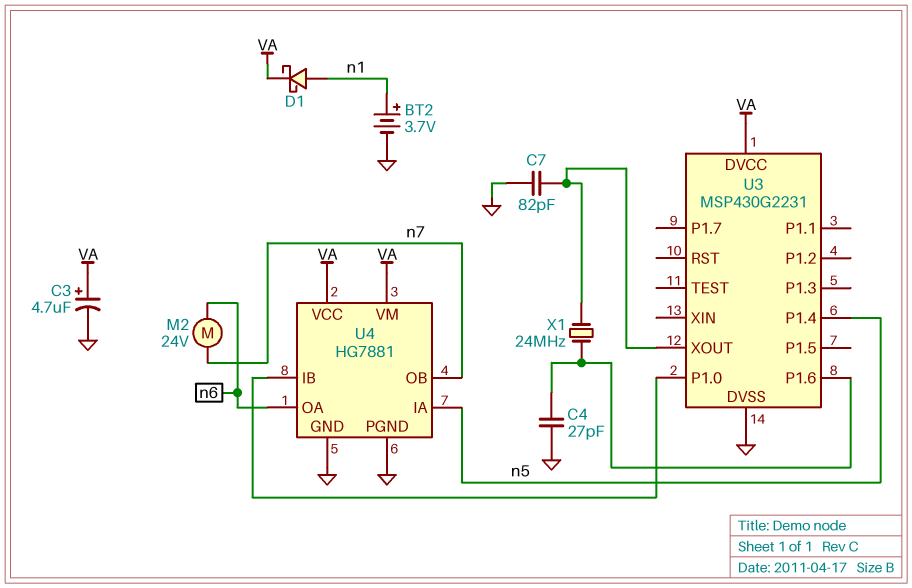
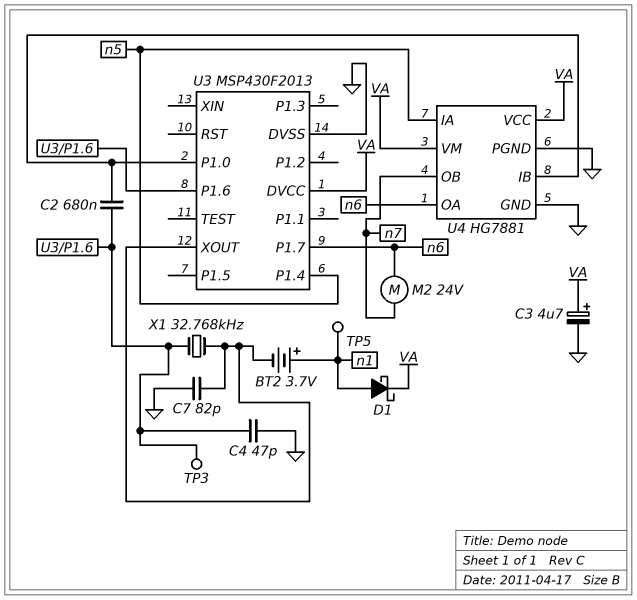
BT2: 3.7V (plus n1, minus GND) -> 3.7V (plus n1, minus U3/XOUT)
C2: none -> 680nF (U3/P1.0, U3/P1.6)
C4: 27pF (GND, U3/P1.6) -> 47pF (GND, U3/P1.6)
TP3: none -> test point (U3/P1.6)
TP5: none -> test point (n1)
U3: MSP430G2231 -> MSP430F2013
U3 pin P1.7: none -> n6
X1: 24MHz (U3/P1.6, U3/XOUT) -> 32.768kHz (U3/P1.6, U3/XOUT)

